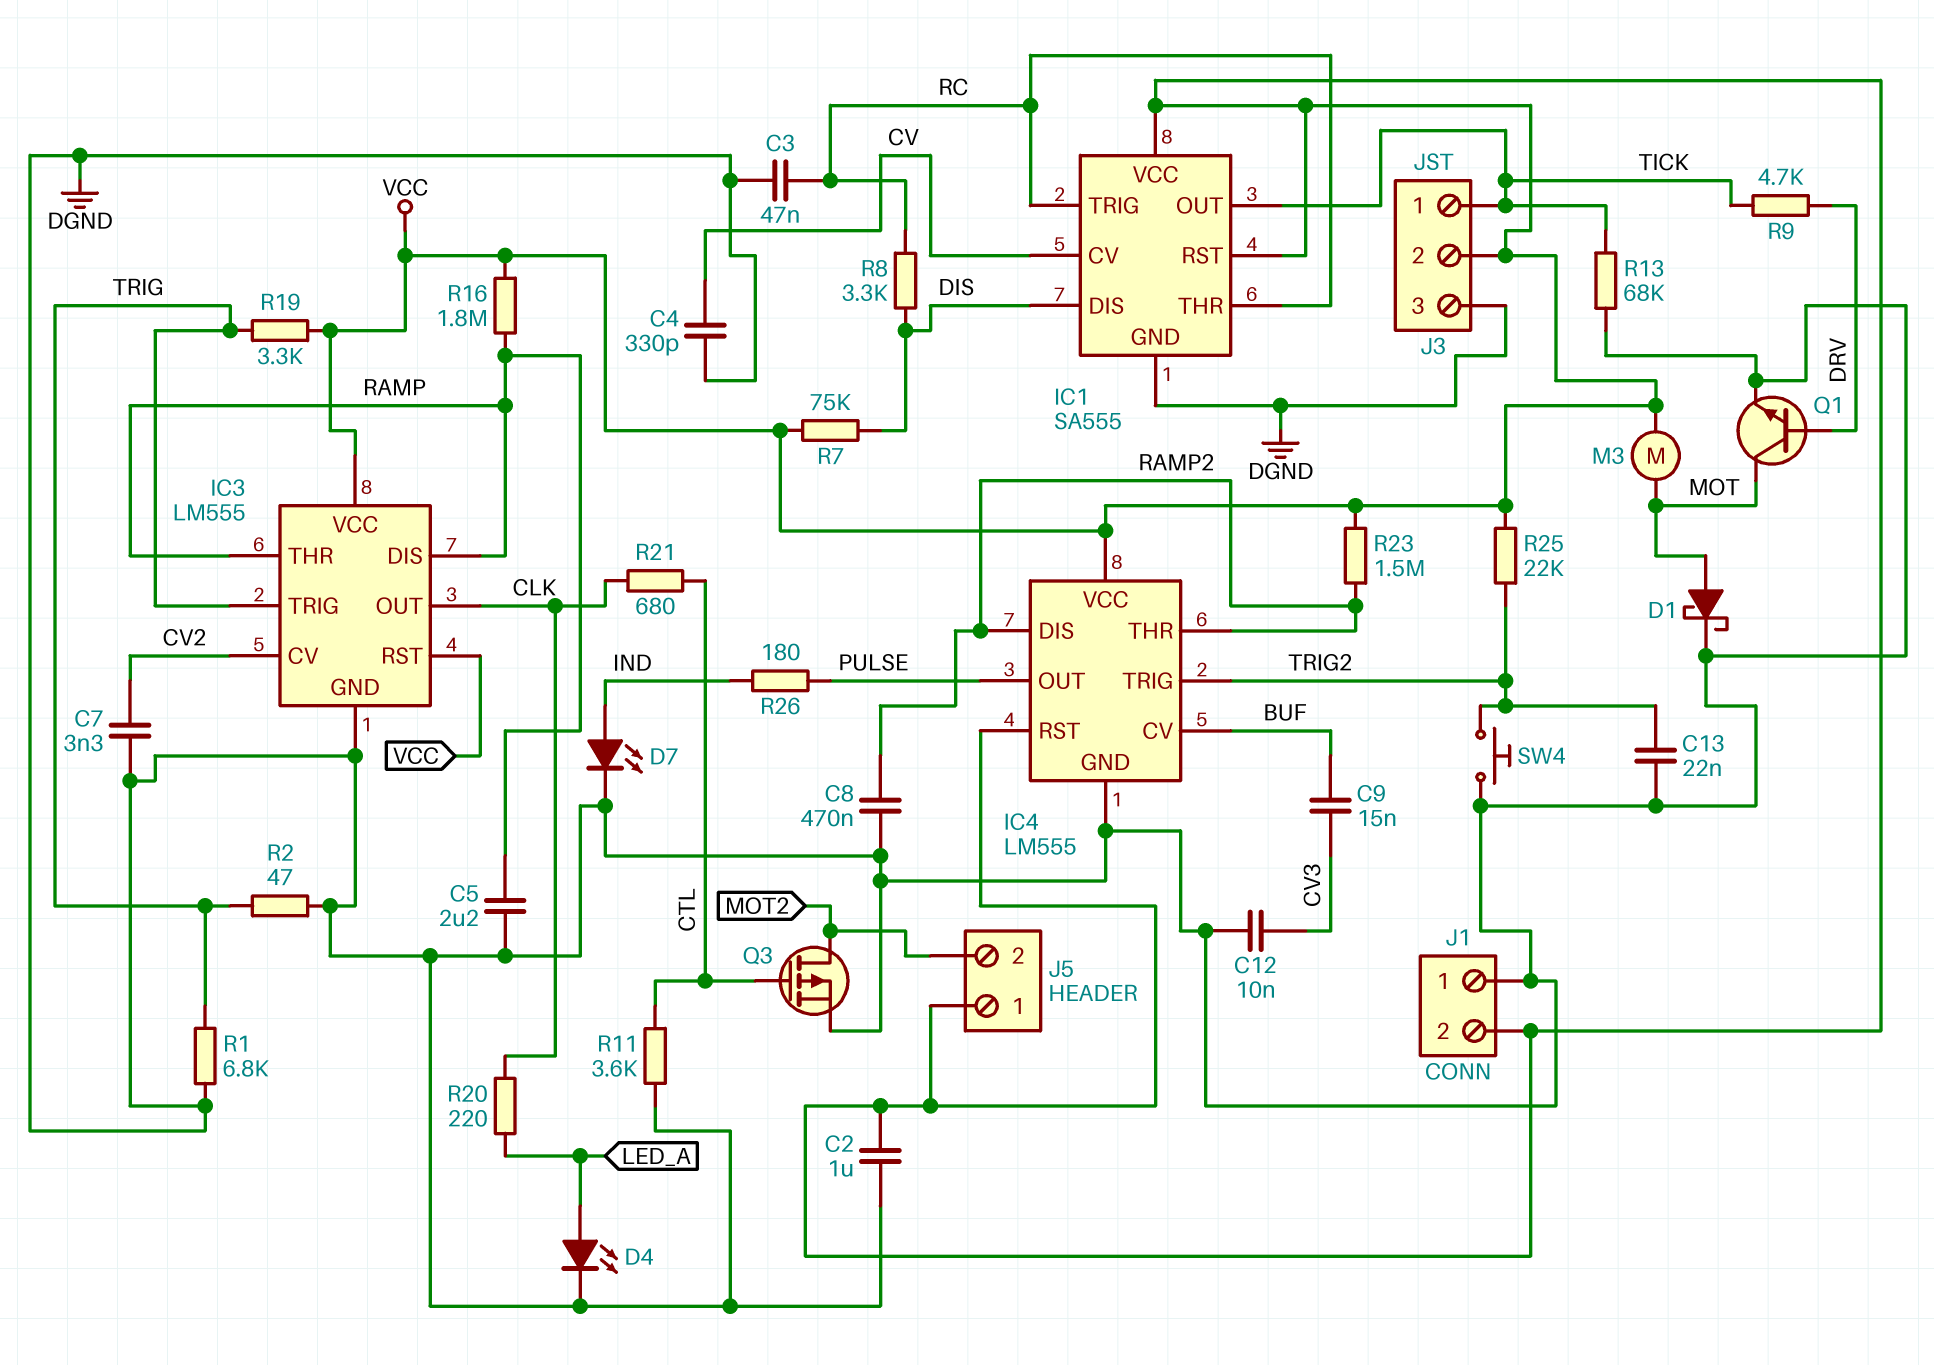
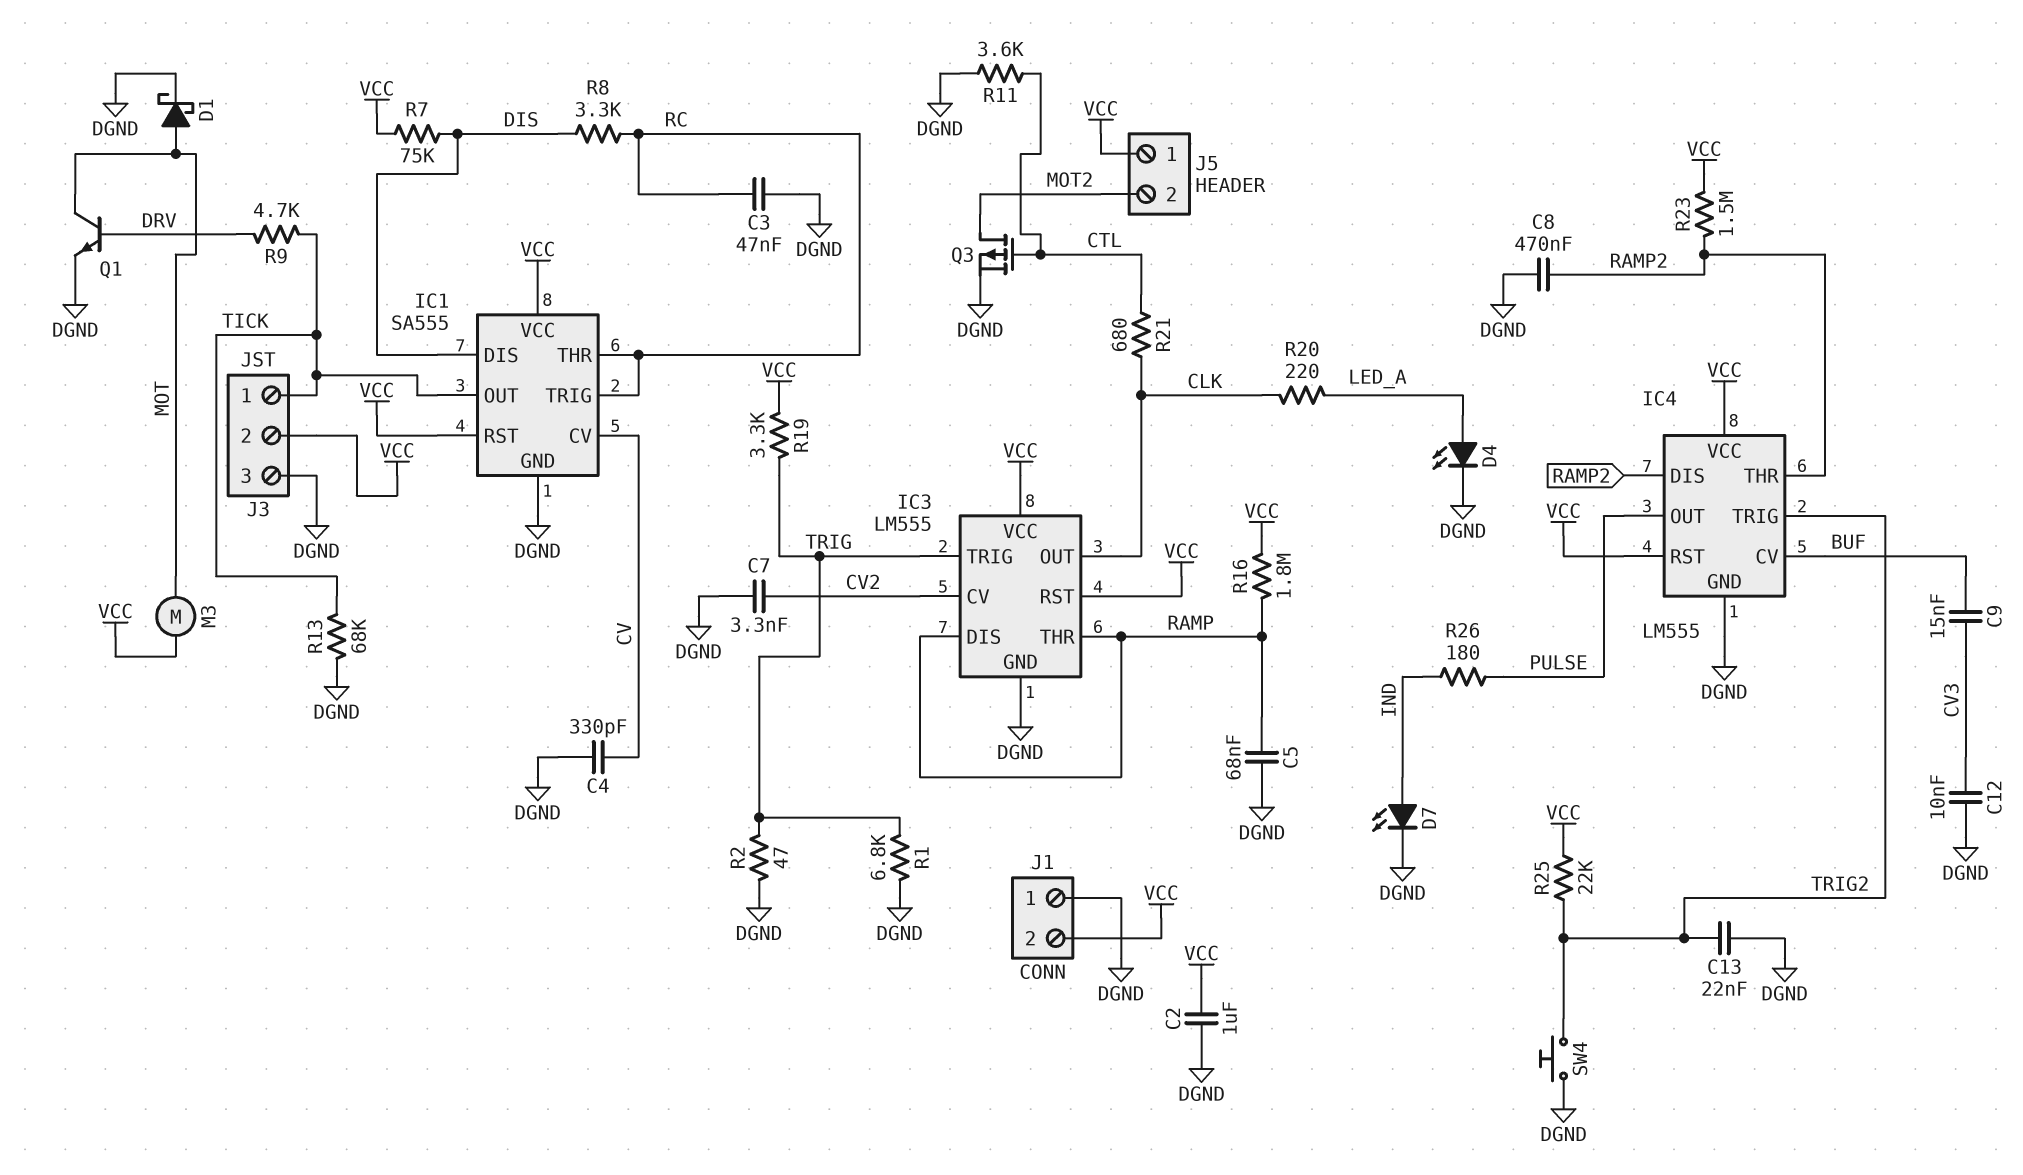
C5: 2.2uF (DGND, RAMP) -> 68nF (DGND, RAMP)

